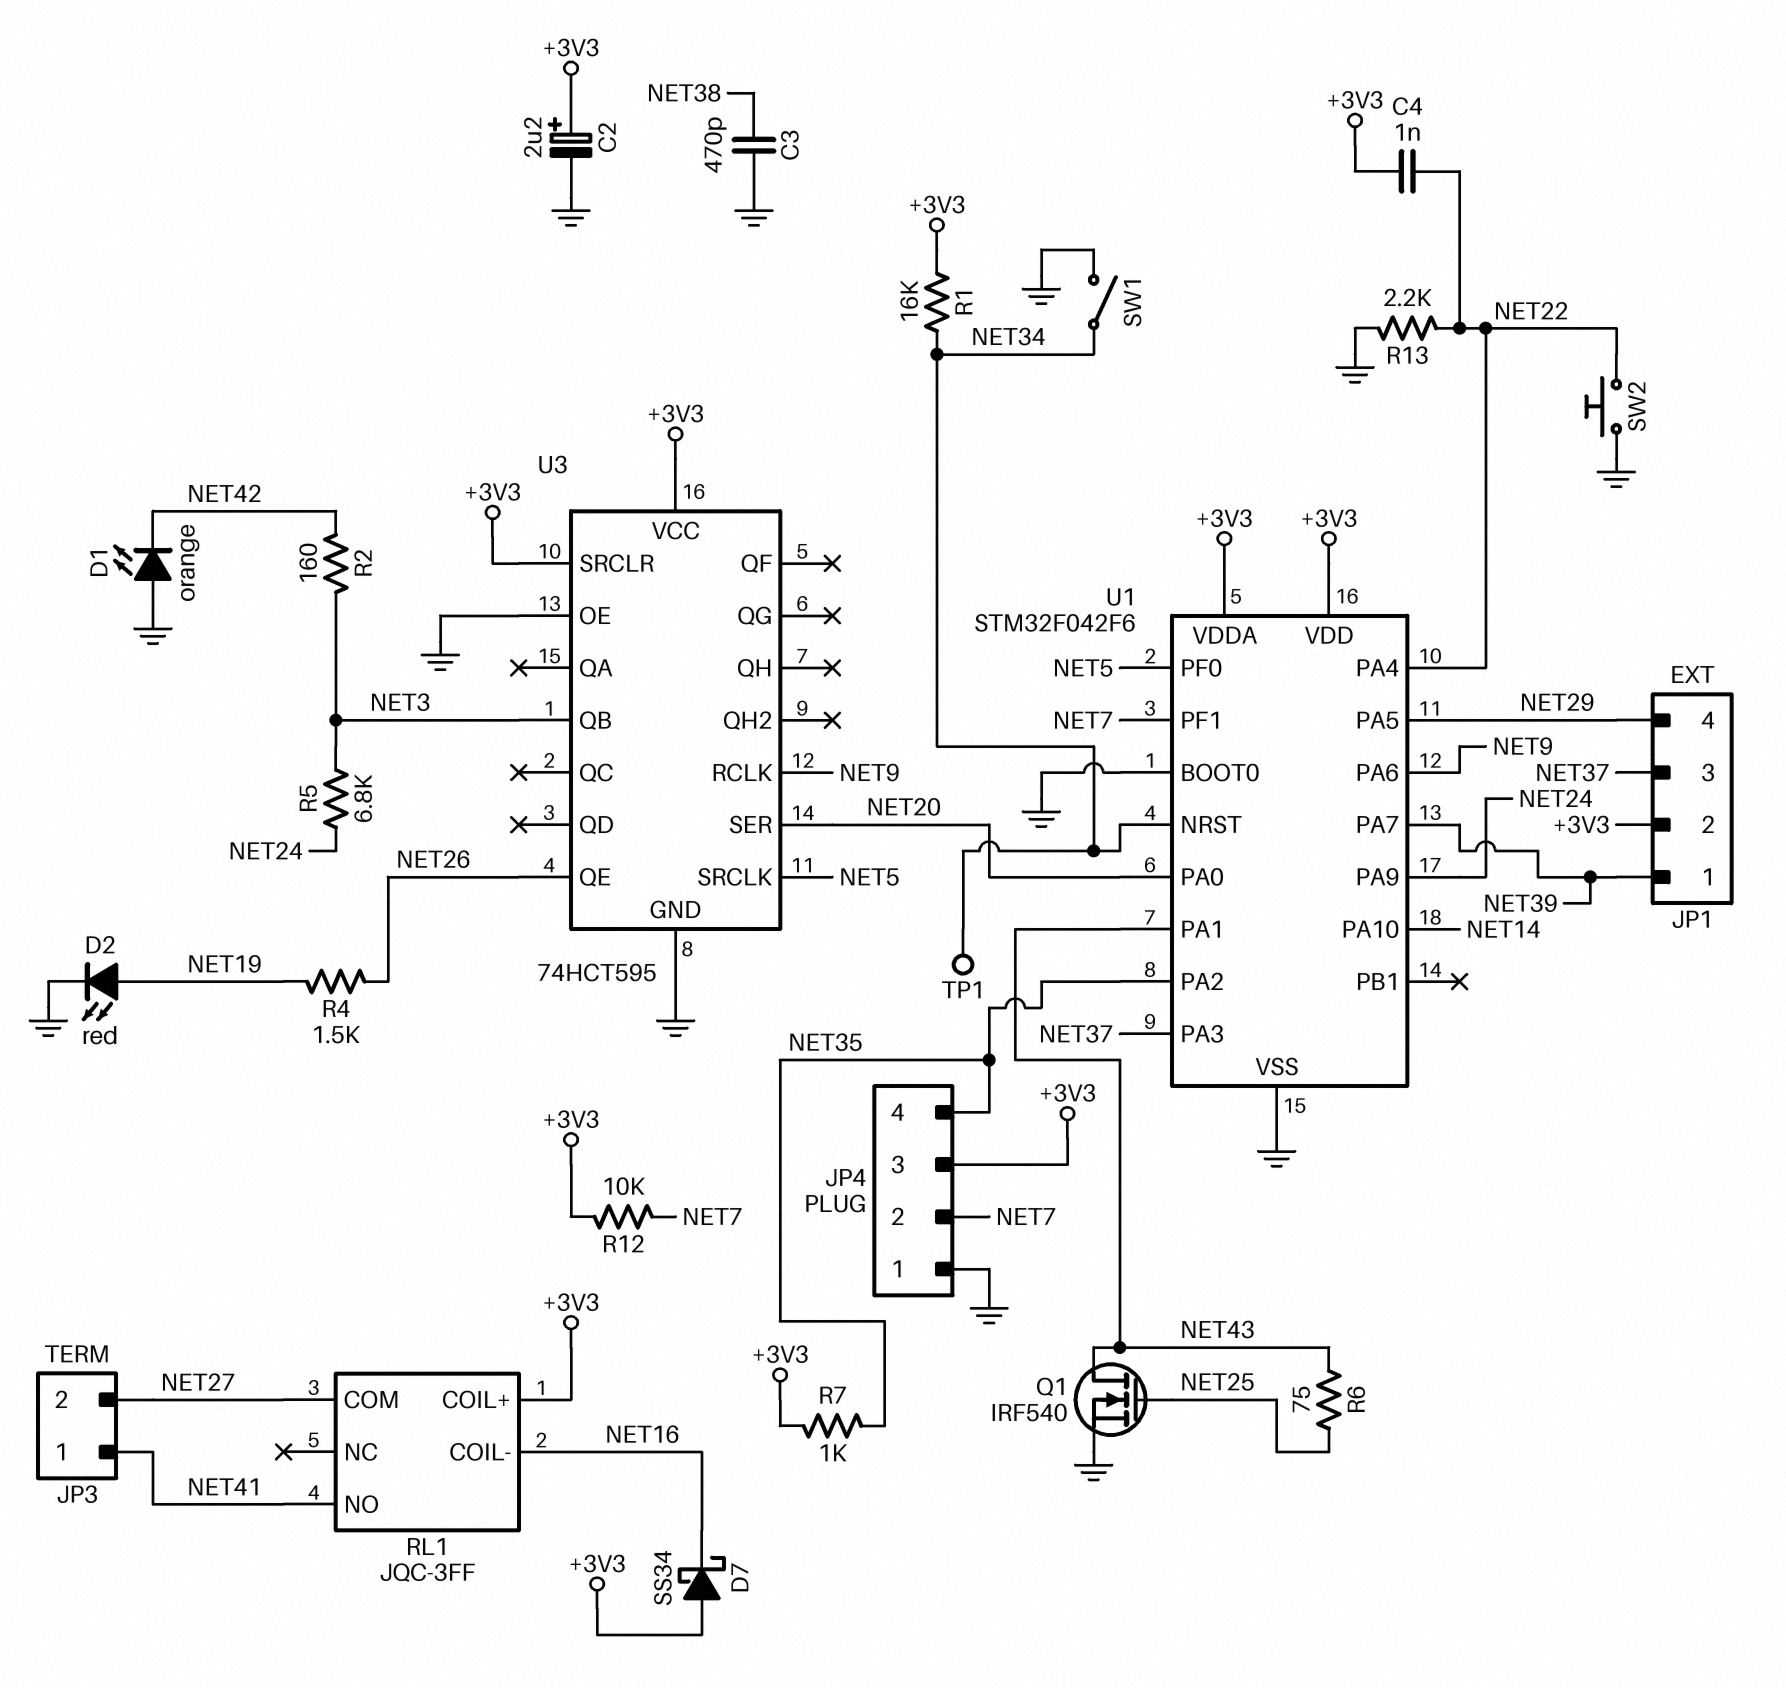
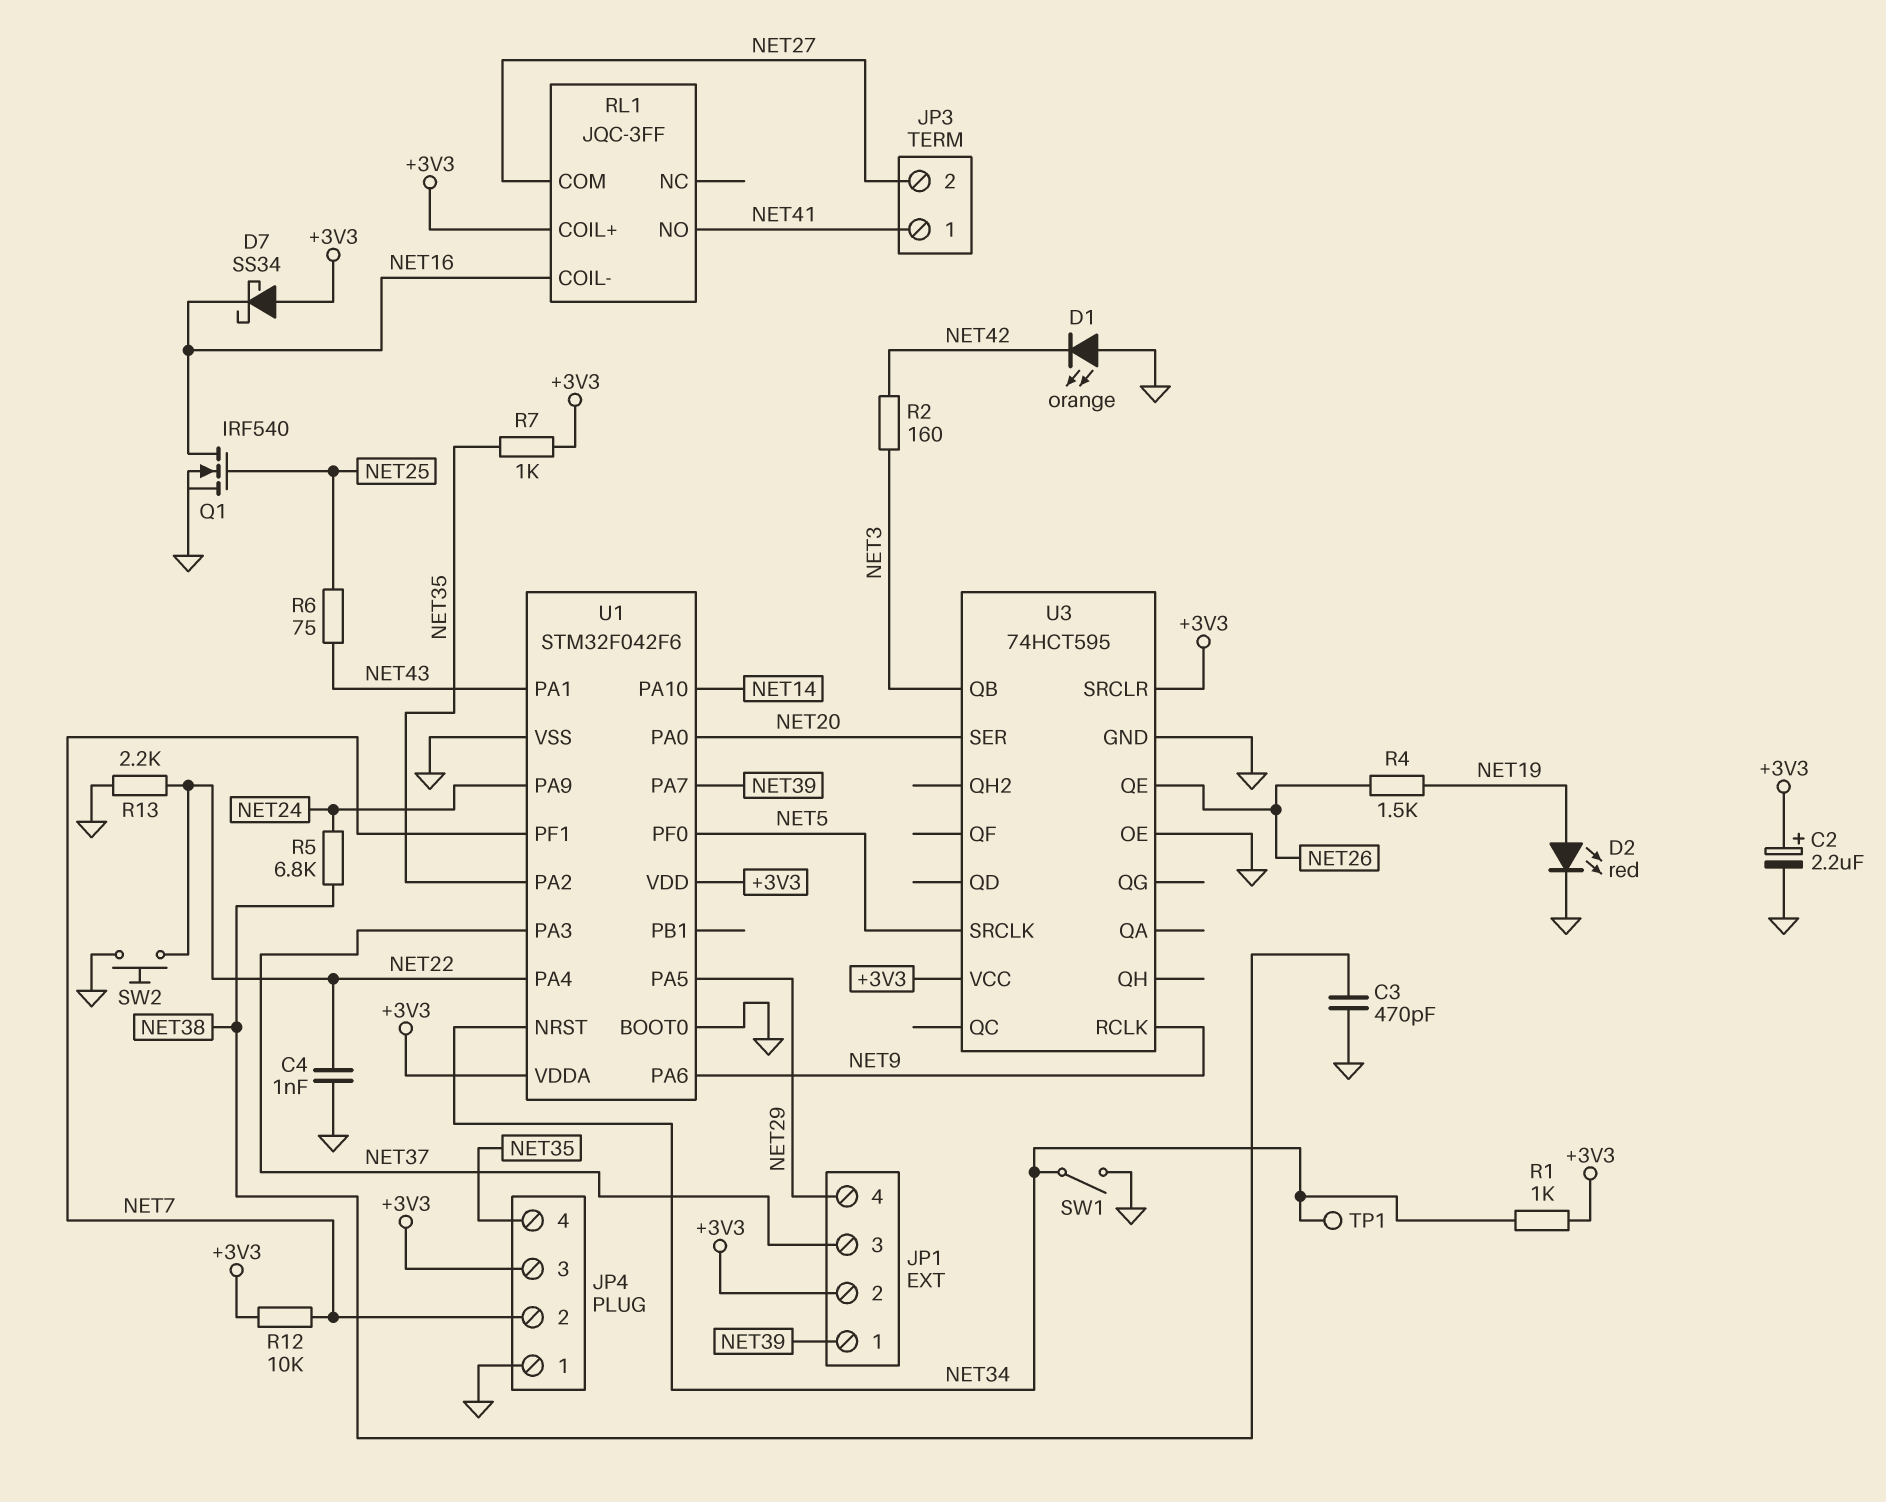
C4: 1nF (+3V3, NET22) -> 1nF (GND, NET22)
Q1: NMOS IRF540 (G NET25, D NET43, S GND) -> NMOS IRF540 (G NET25, D NET16, S GND)
R1: 16k (+3V3, NET34) -> 1k (+3V3, NET34)
R5: 6.8k (NET3, NET24) -> 6.8k (NET24, NET38)

